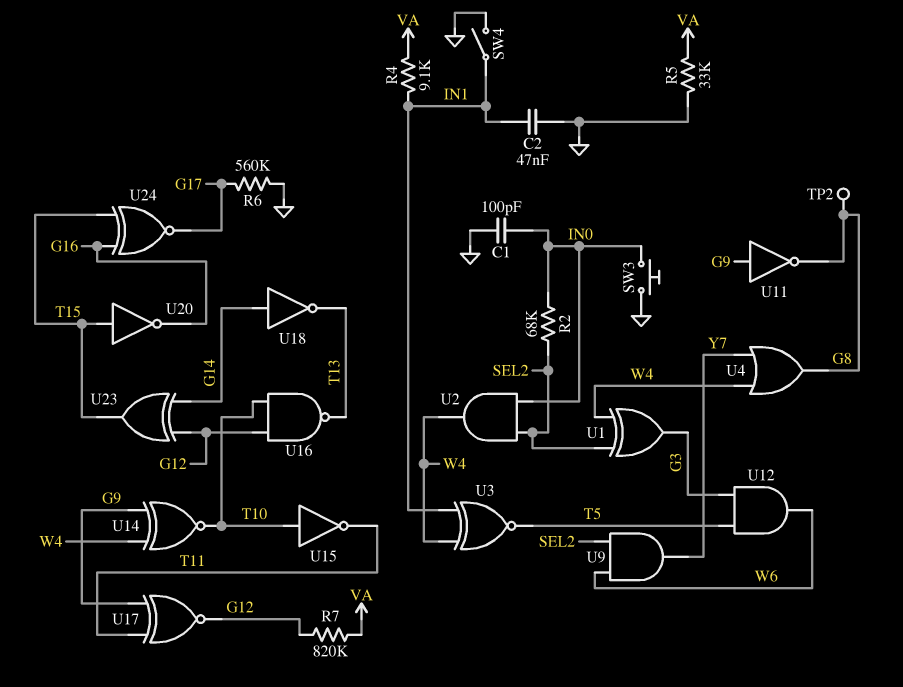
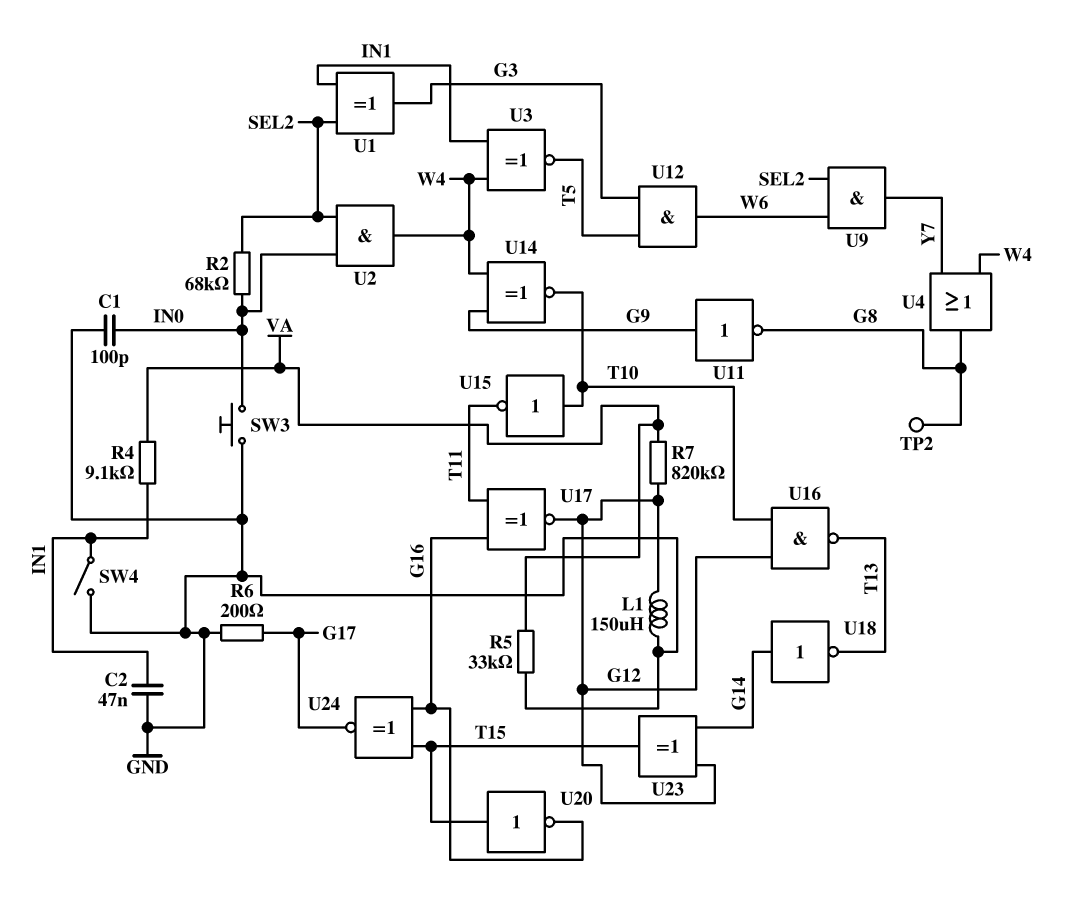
L1: none -> 150uH (G12, GND)
R6: 560k (G17, GND) -> 200 (G17, GND)
U1: XOR (in SEL2, in W4, out G3) -> XOR (in IN1, in SEL2, out G3)
U17: XNOR (in G9, in T11, out G12) -> XNOR (in G16, in T11, out G12)

